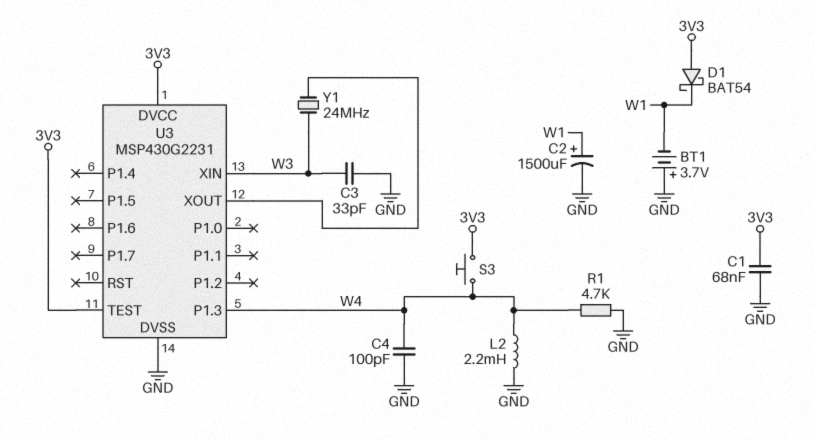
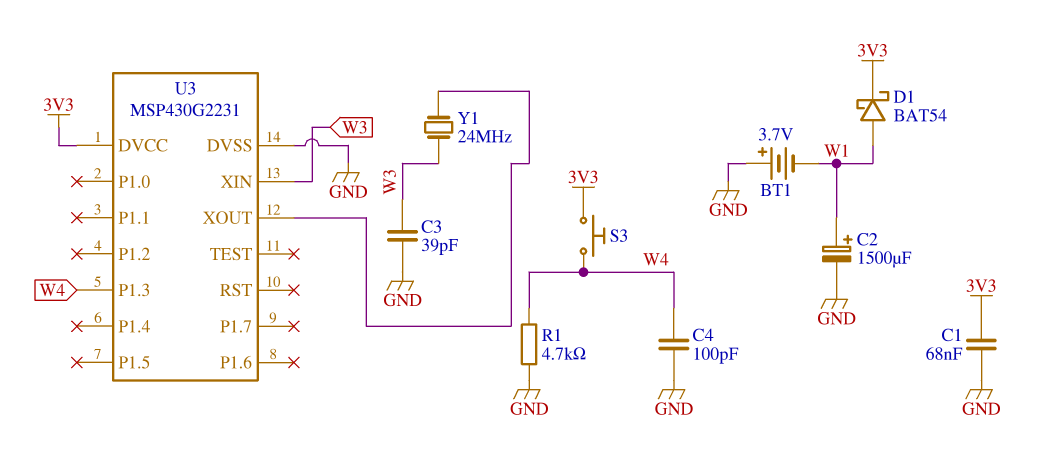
C3: 33pF (GND, W3) -> 39pF (GND, W3)
D1: schottky BAT54 (A 3V3, K W1) -> schottky BAT54 (A W1, K 3V3)
L2: 2.2mH (GND, W4) -> none
U3 pin TEST: 3V3 -> none

